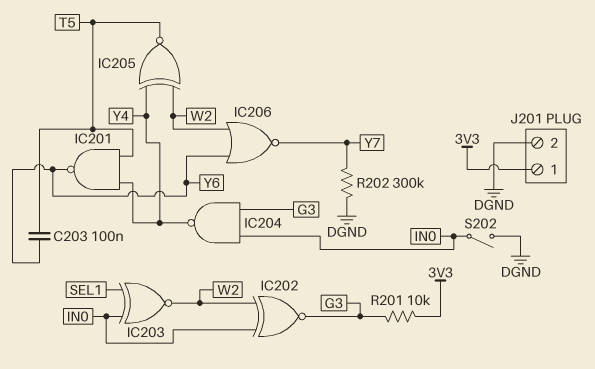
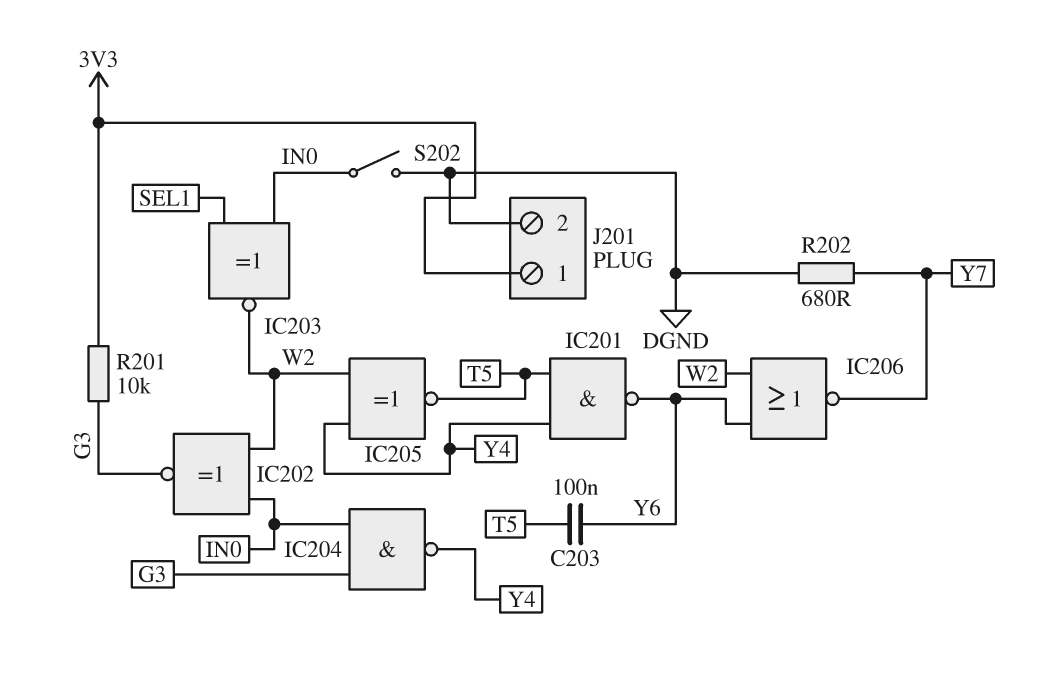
R202: 300k (DGND, Y7) -> 680 (DGND, Y7)

